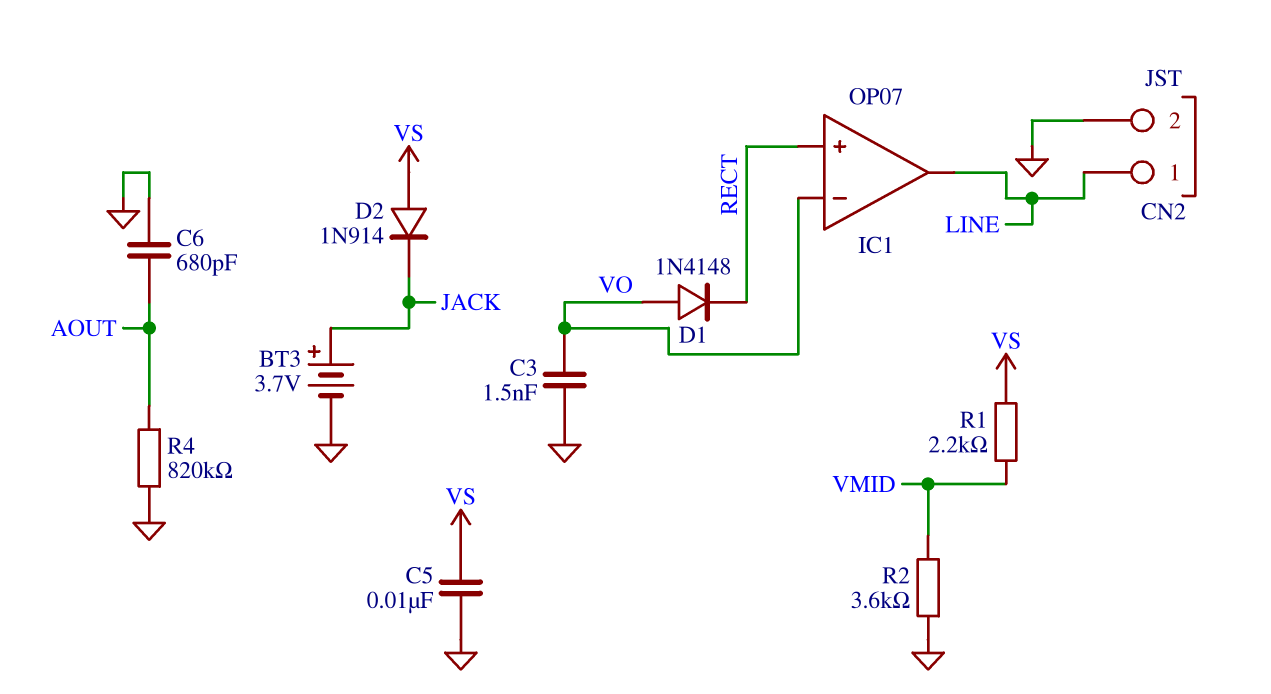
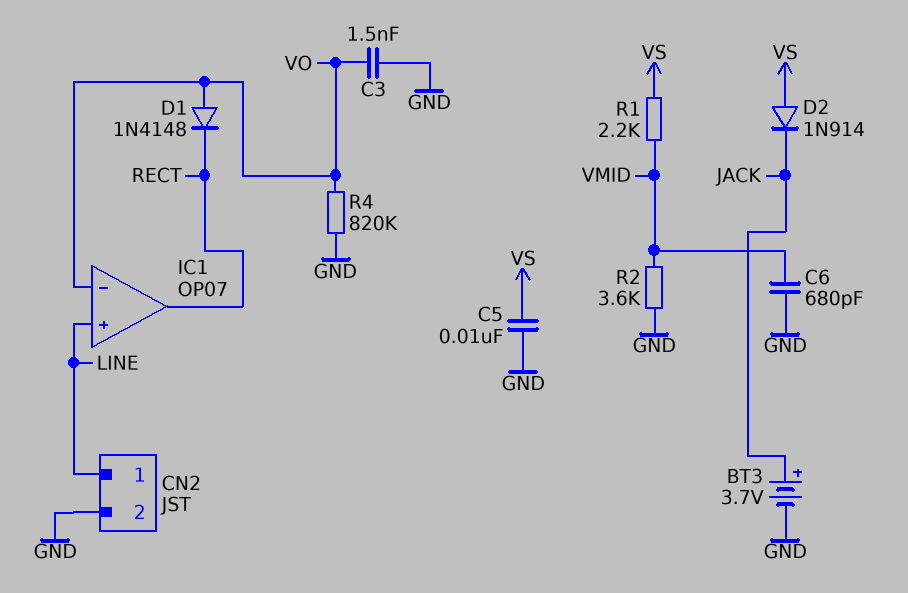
C6: 680pF (AOUT, GND) -> 680pF (GND, VMID)
IC1 pin in+: RECT -> LINE
IC1 pin out: LINE -> RECT
R4: 820k (AOUT, GND) -> 820k (GND, VO)

